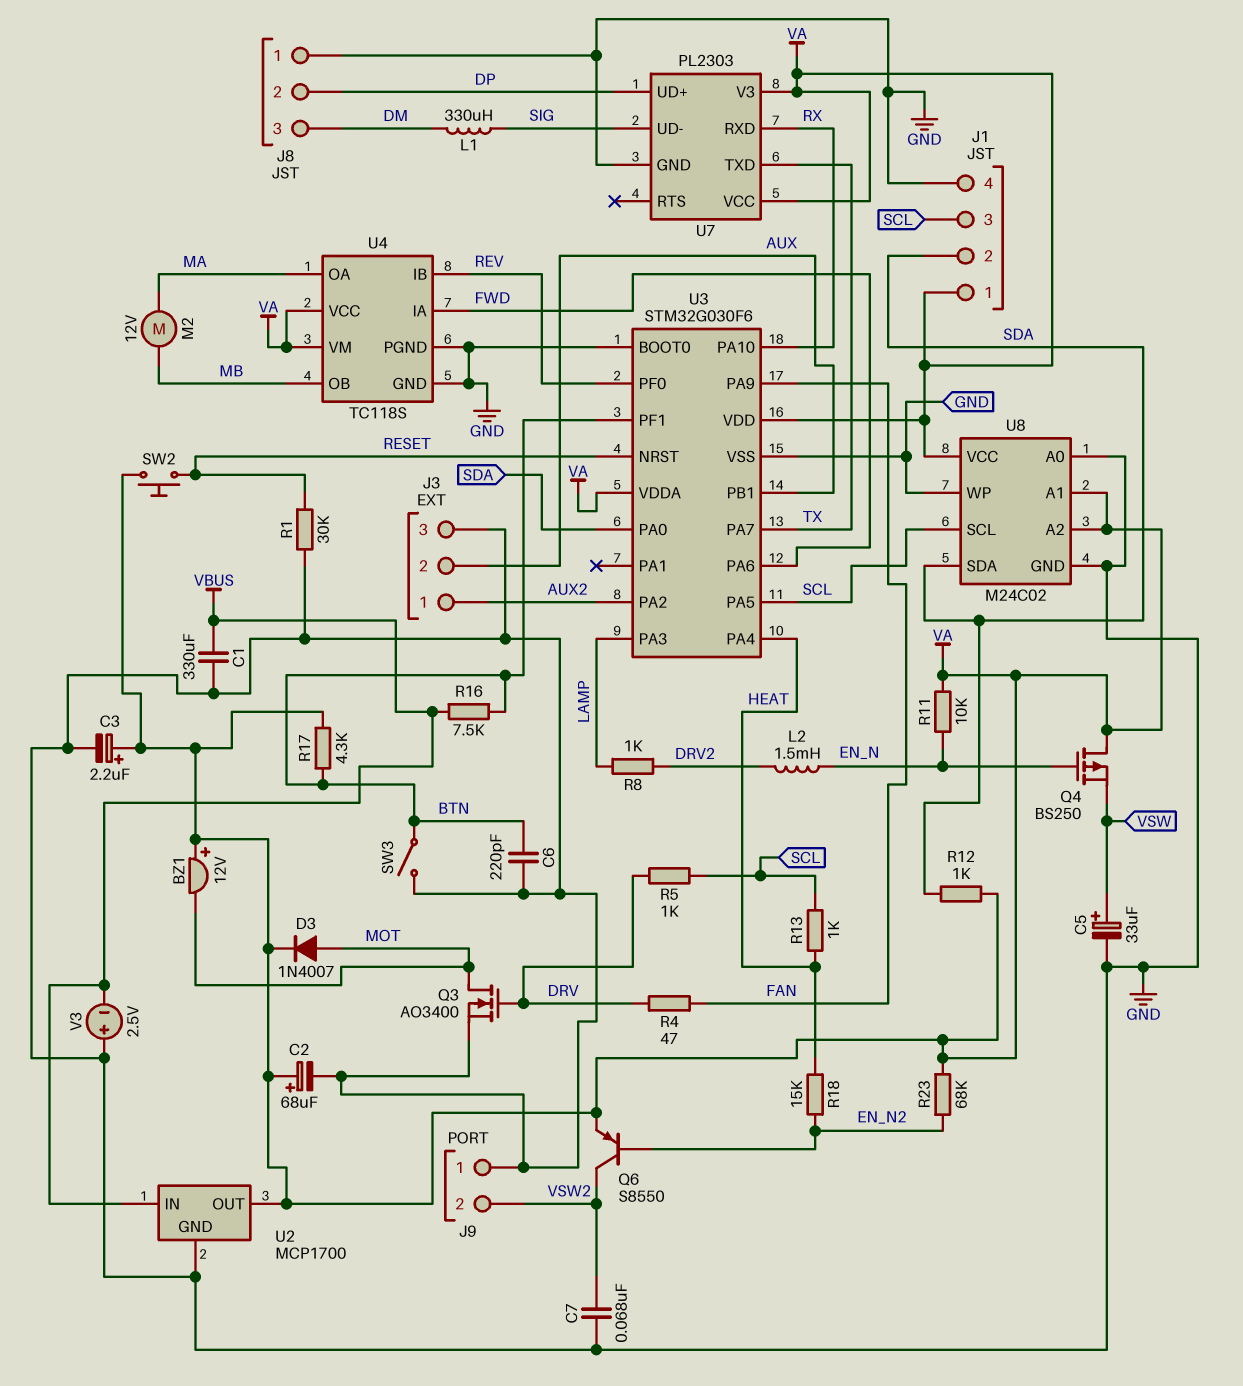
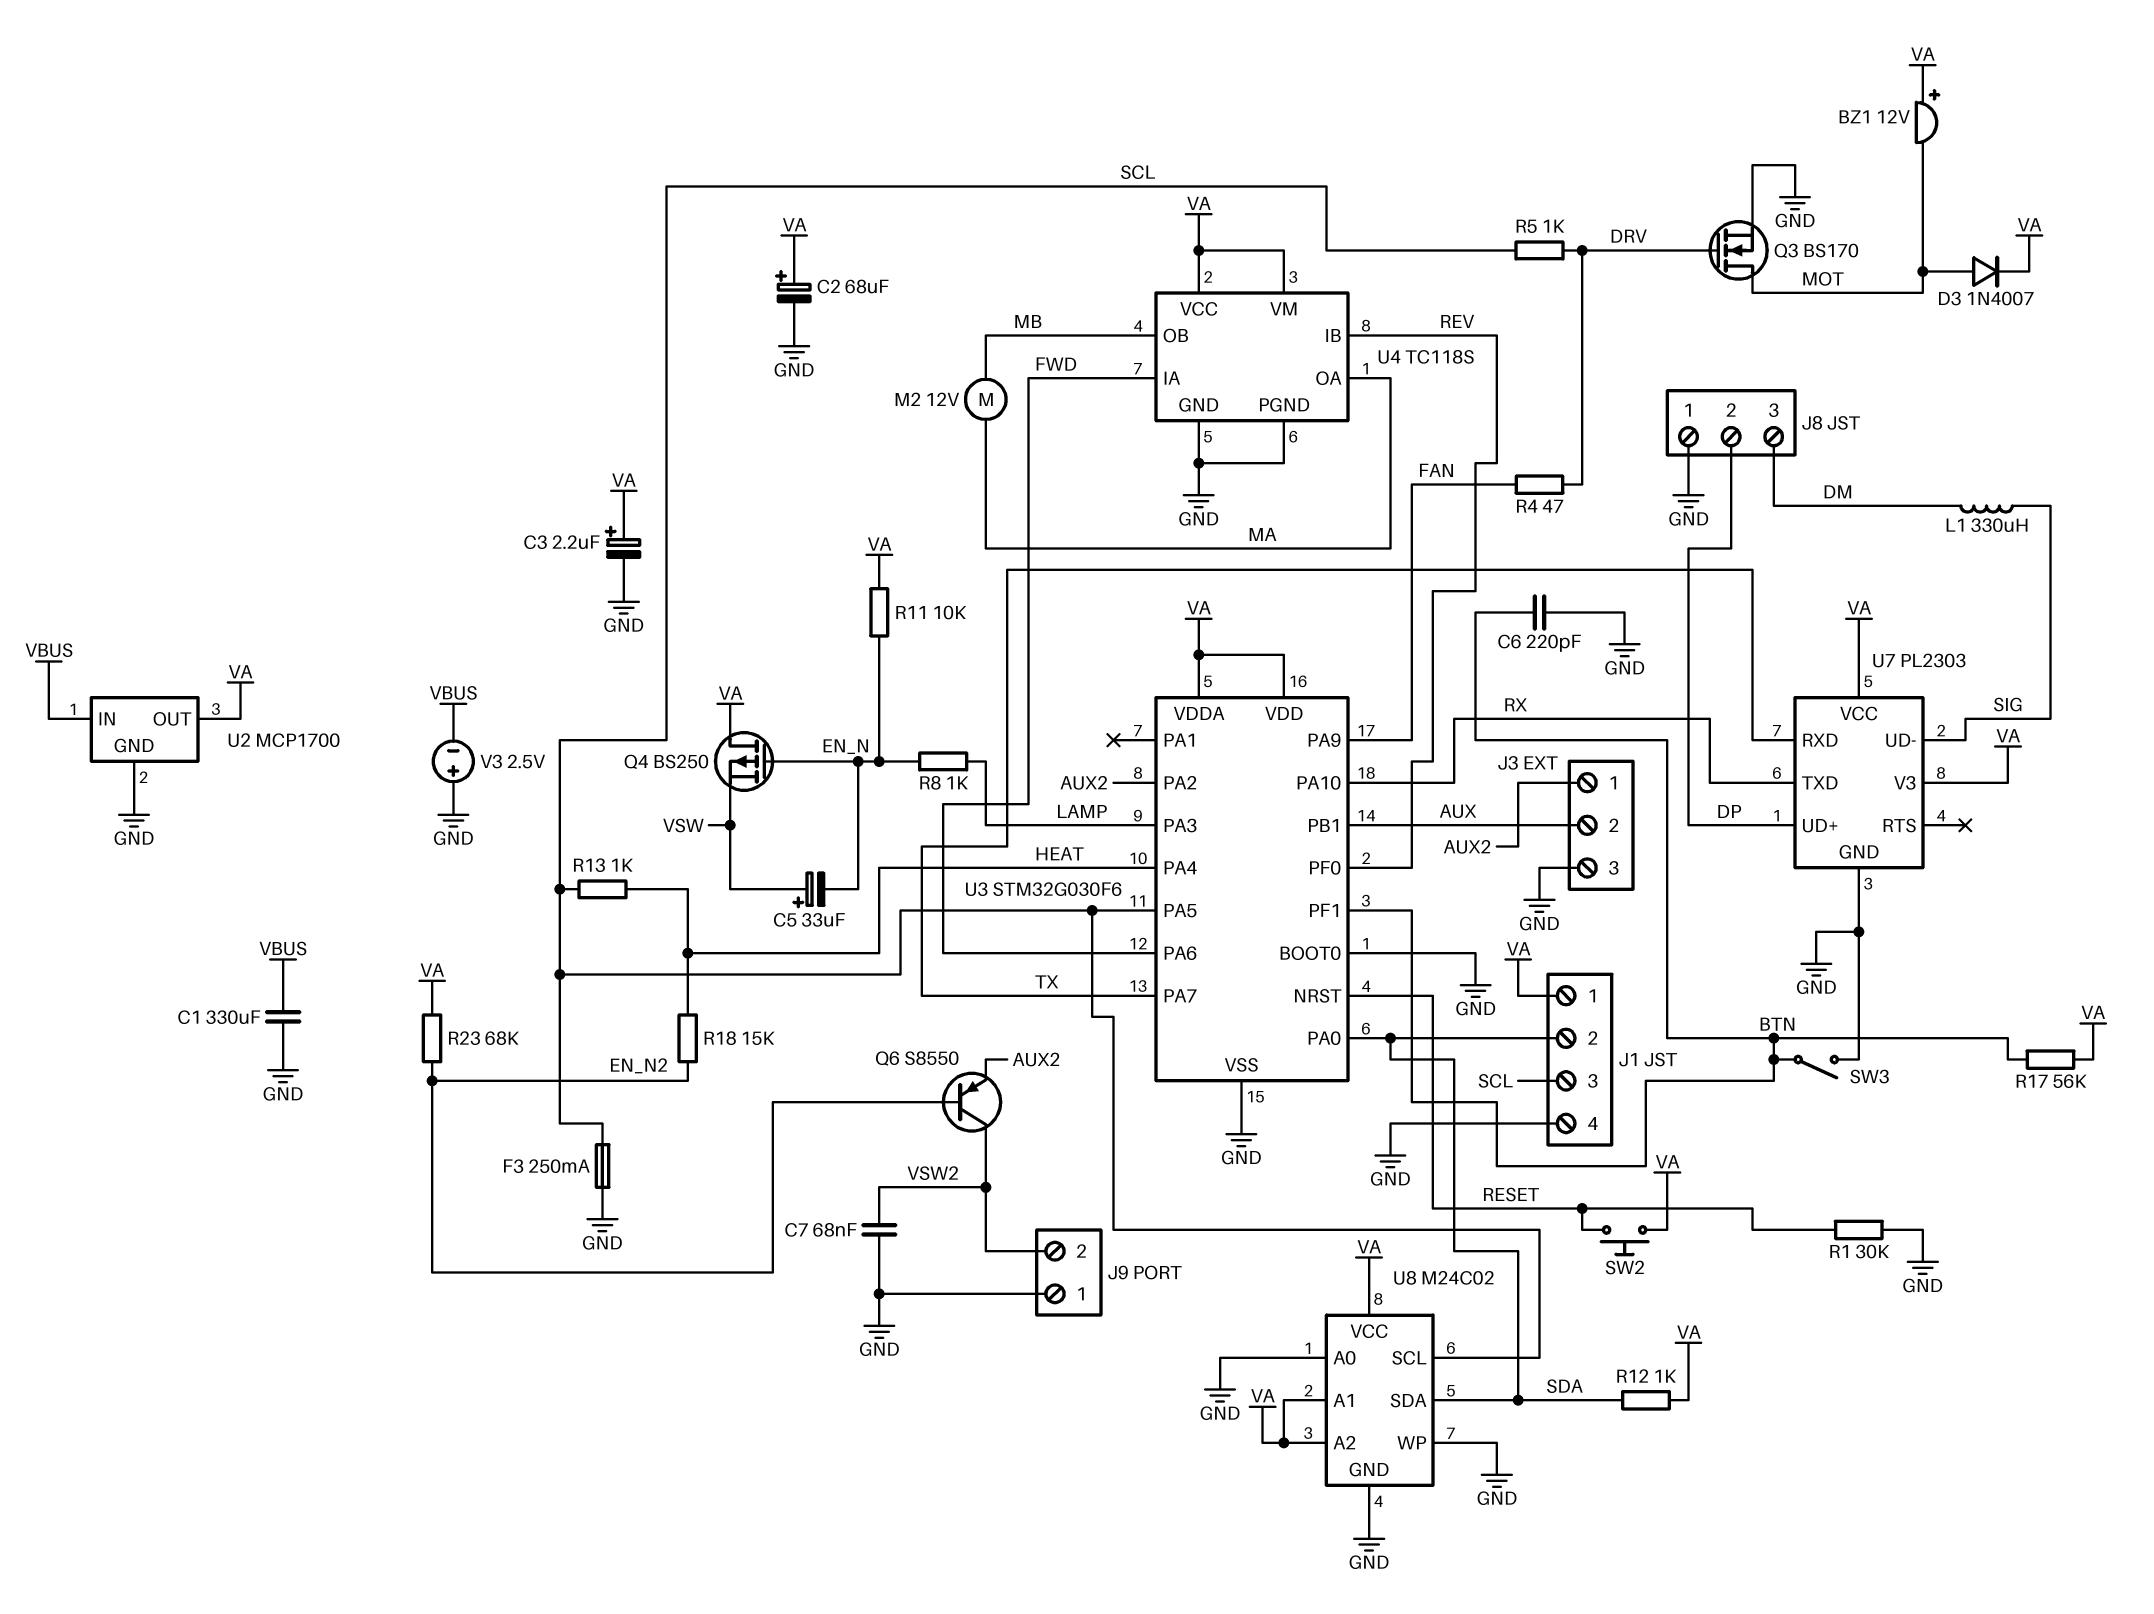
C5: 33uF (plus VSW, minus GND) -> 33uF (plus VSW, minus EN_N)
F3: none -> 250mA (GND, SCL)
L2: 1.5mH (DRV2, EN_N) -> none
Q3: NMOS AO3400 (G DRV, D MOT, S GND) -> NMOS BS170 (G DRV, D MOT, S GND)
Q6: PNP S8550 (B EN_N2, C VSW2, E VA) -> PNP S8550 (B EN_N2, C VSW2, E AUX2)
R8: 1k (DRV2, LAMP) -> 1k (EN_N, LAMP)
R16: 7.5k (BTN, VBUS) -> none
R17: 4.3k (BTN, VA) -> 56k (BTN, VA)
U7 pin RXD: RX -> TX
U7 pin TXD: TX -> RX

